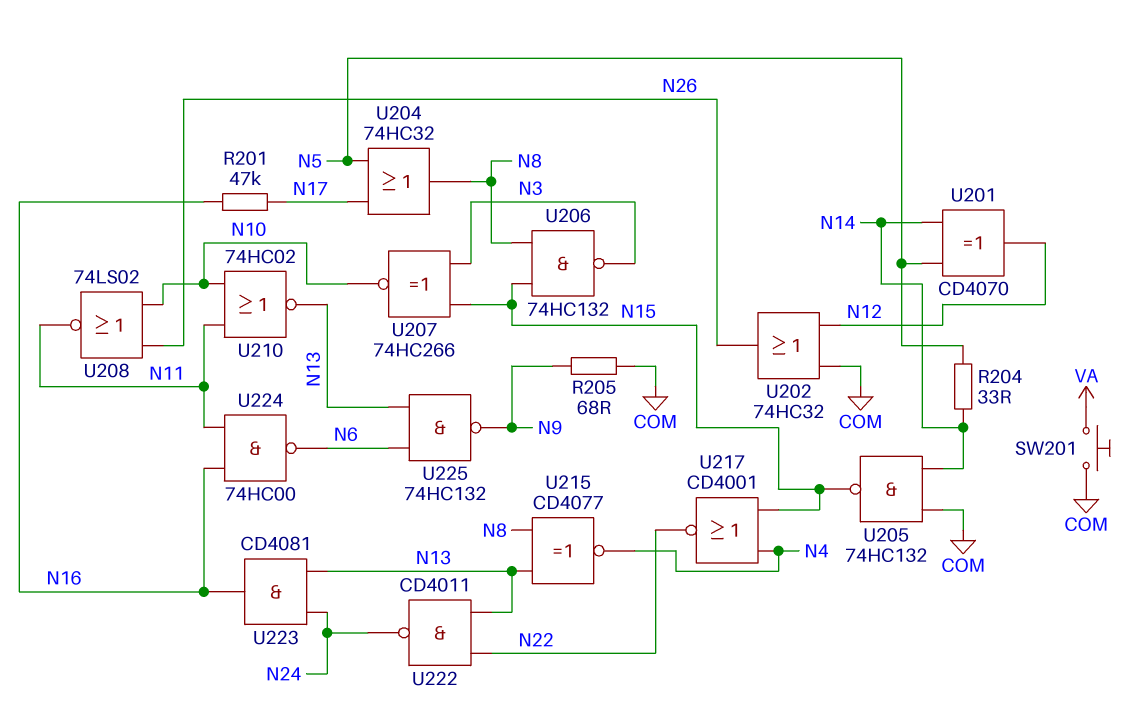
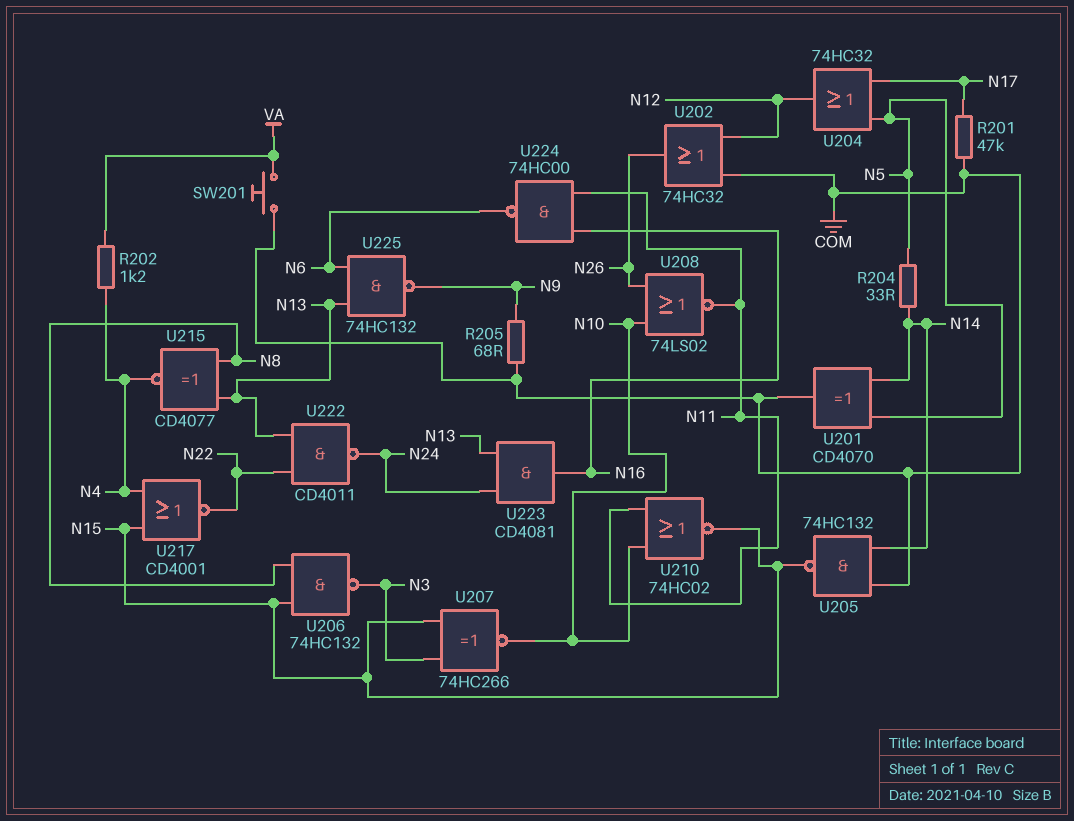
R201: 47k (N16, N17) -> 47k (COM, N17)
R202: none -> 1.2k (N4, VA)
U201: XOR CD4070 (in N5, in N14, out N12) -> XOR CD4070 (in N5, in N14, out COM)
U204: OR 74HC32 (in N5, in N17, out N8) -> OR 74HC32 (in N5, in N17, out N12)
U210: NOR 74HC02 (in N10, in N11, out N13) -> NOR 74HC02 (in N10, in N11, out N15)

